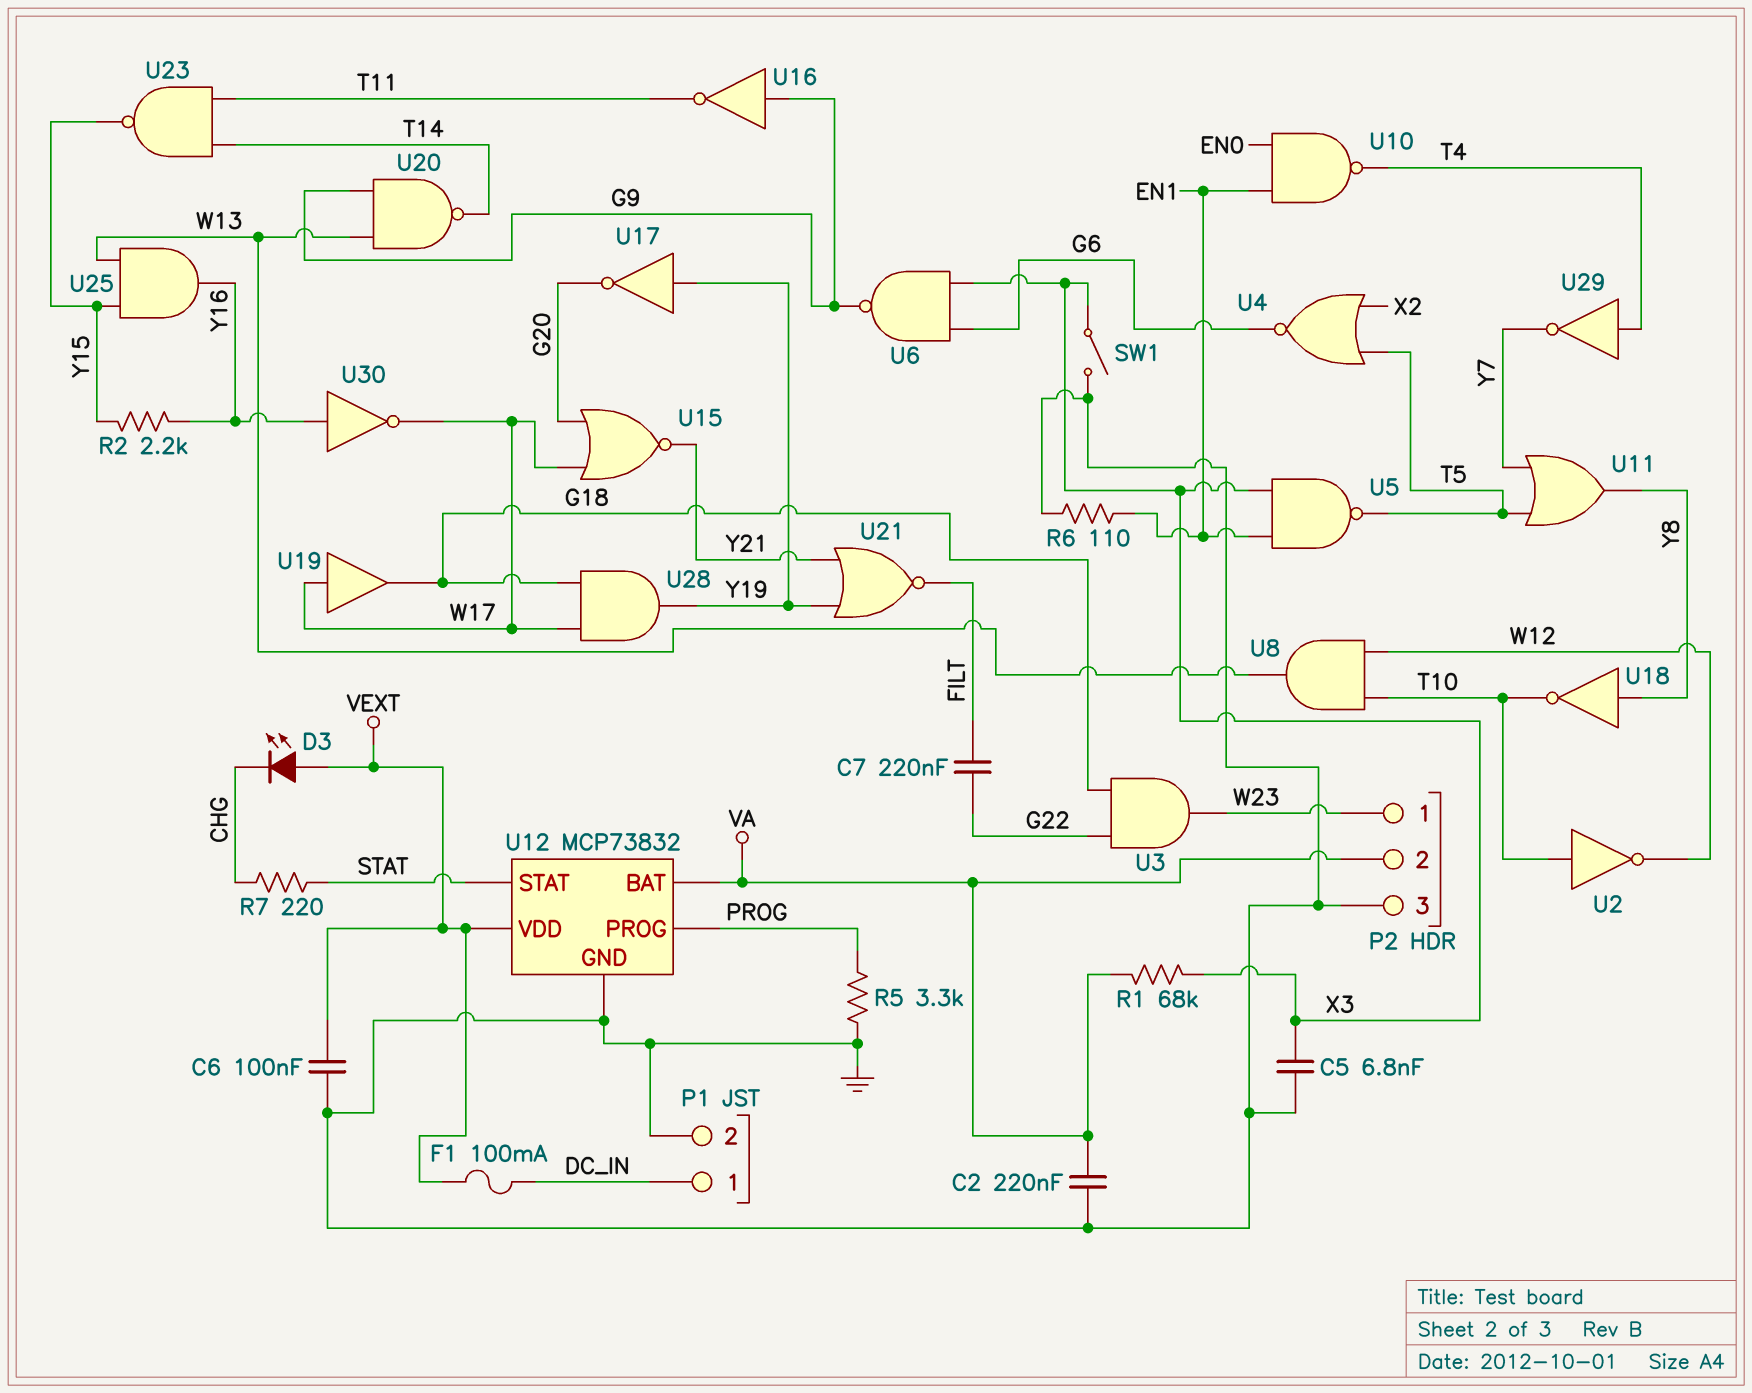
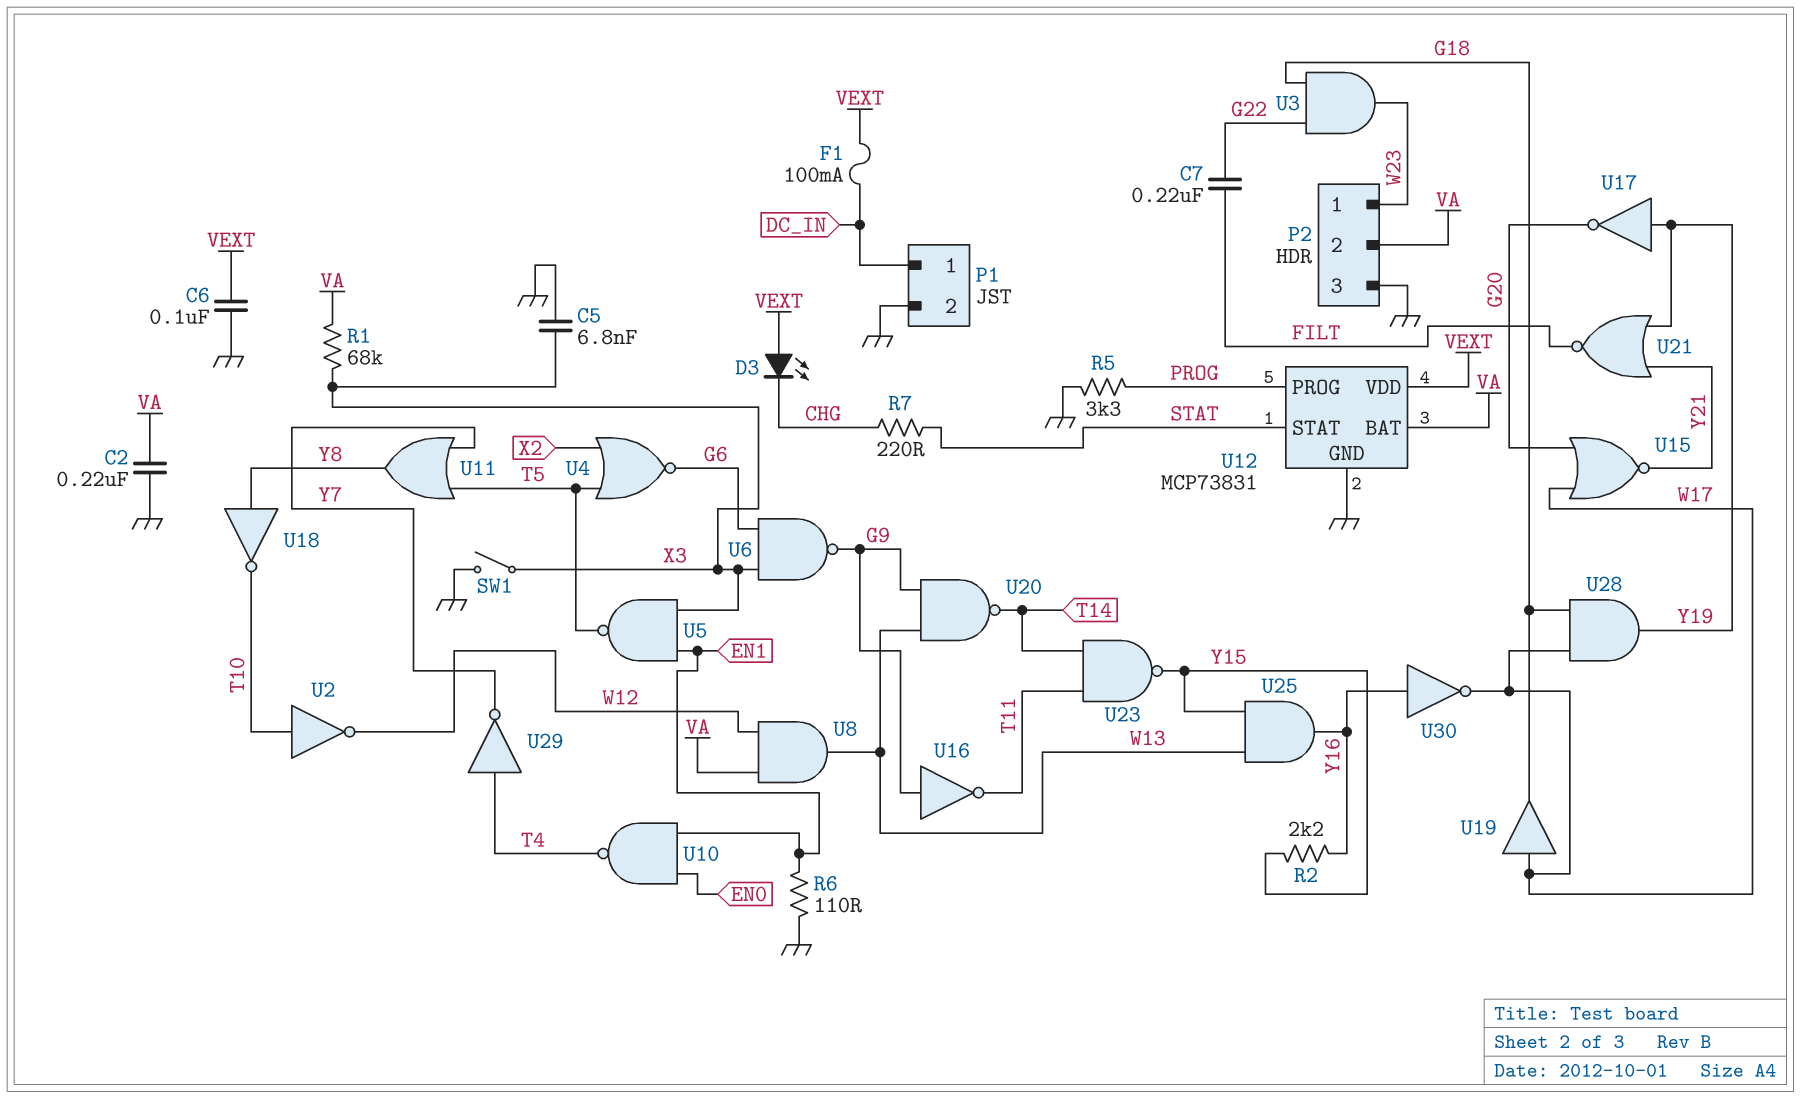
U8: AND (in T10, in W12, out W13) -> AND (in VA, in W12, out W13)
U12: MCP73832 -> MCP73831

